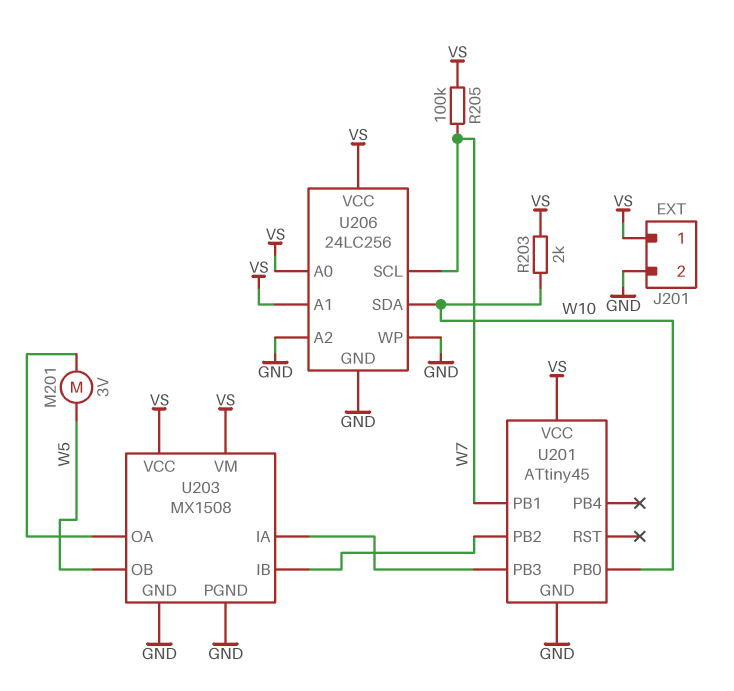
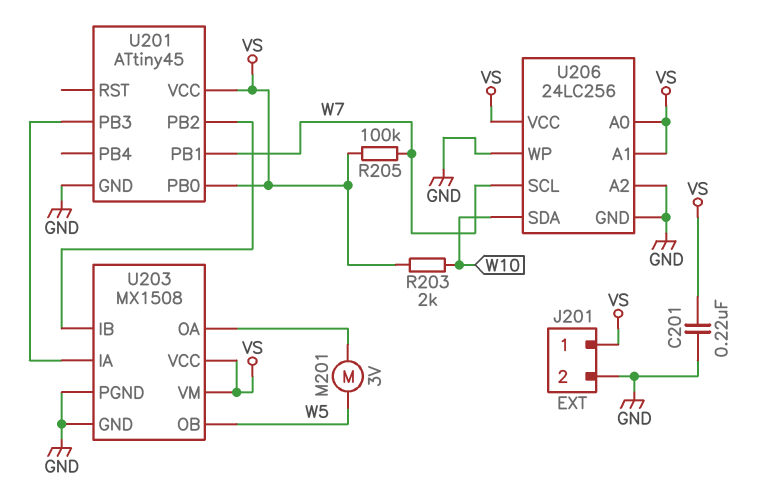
C201: none -> 220nF (GND, VS)
U201 pin PB0: W10 -> VS

